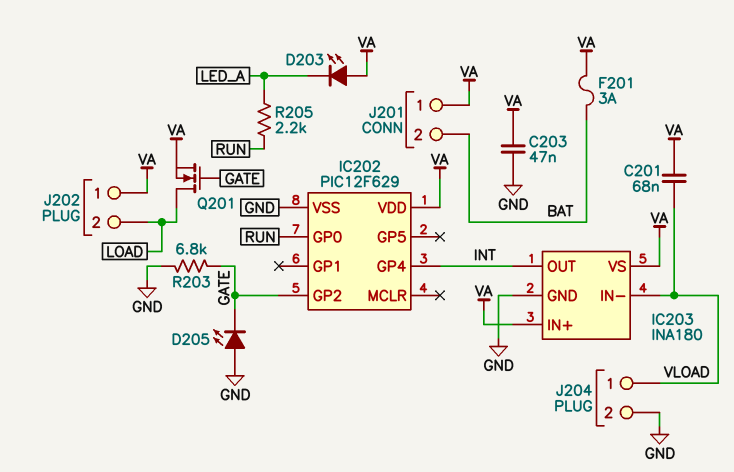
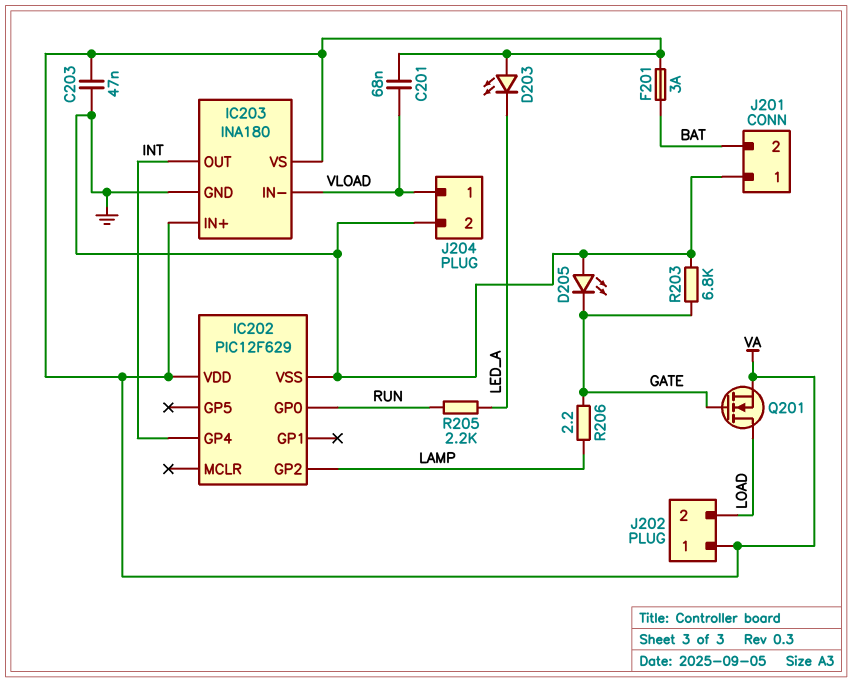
IC202 pin GP2: GATE -> LAMP
J201 pin 1: VA -> GND
R206: none -> 2.2 (GATE, LAMP)

